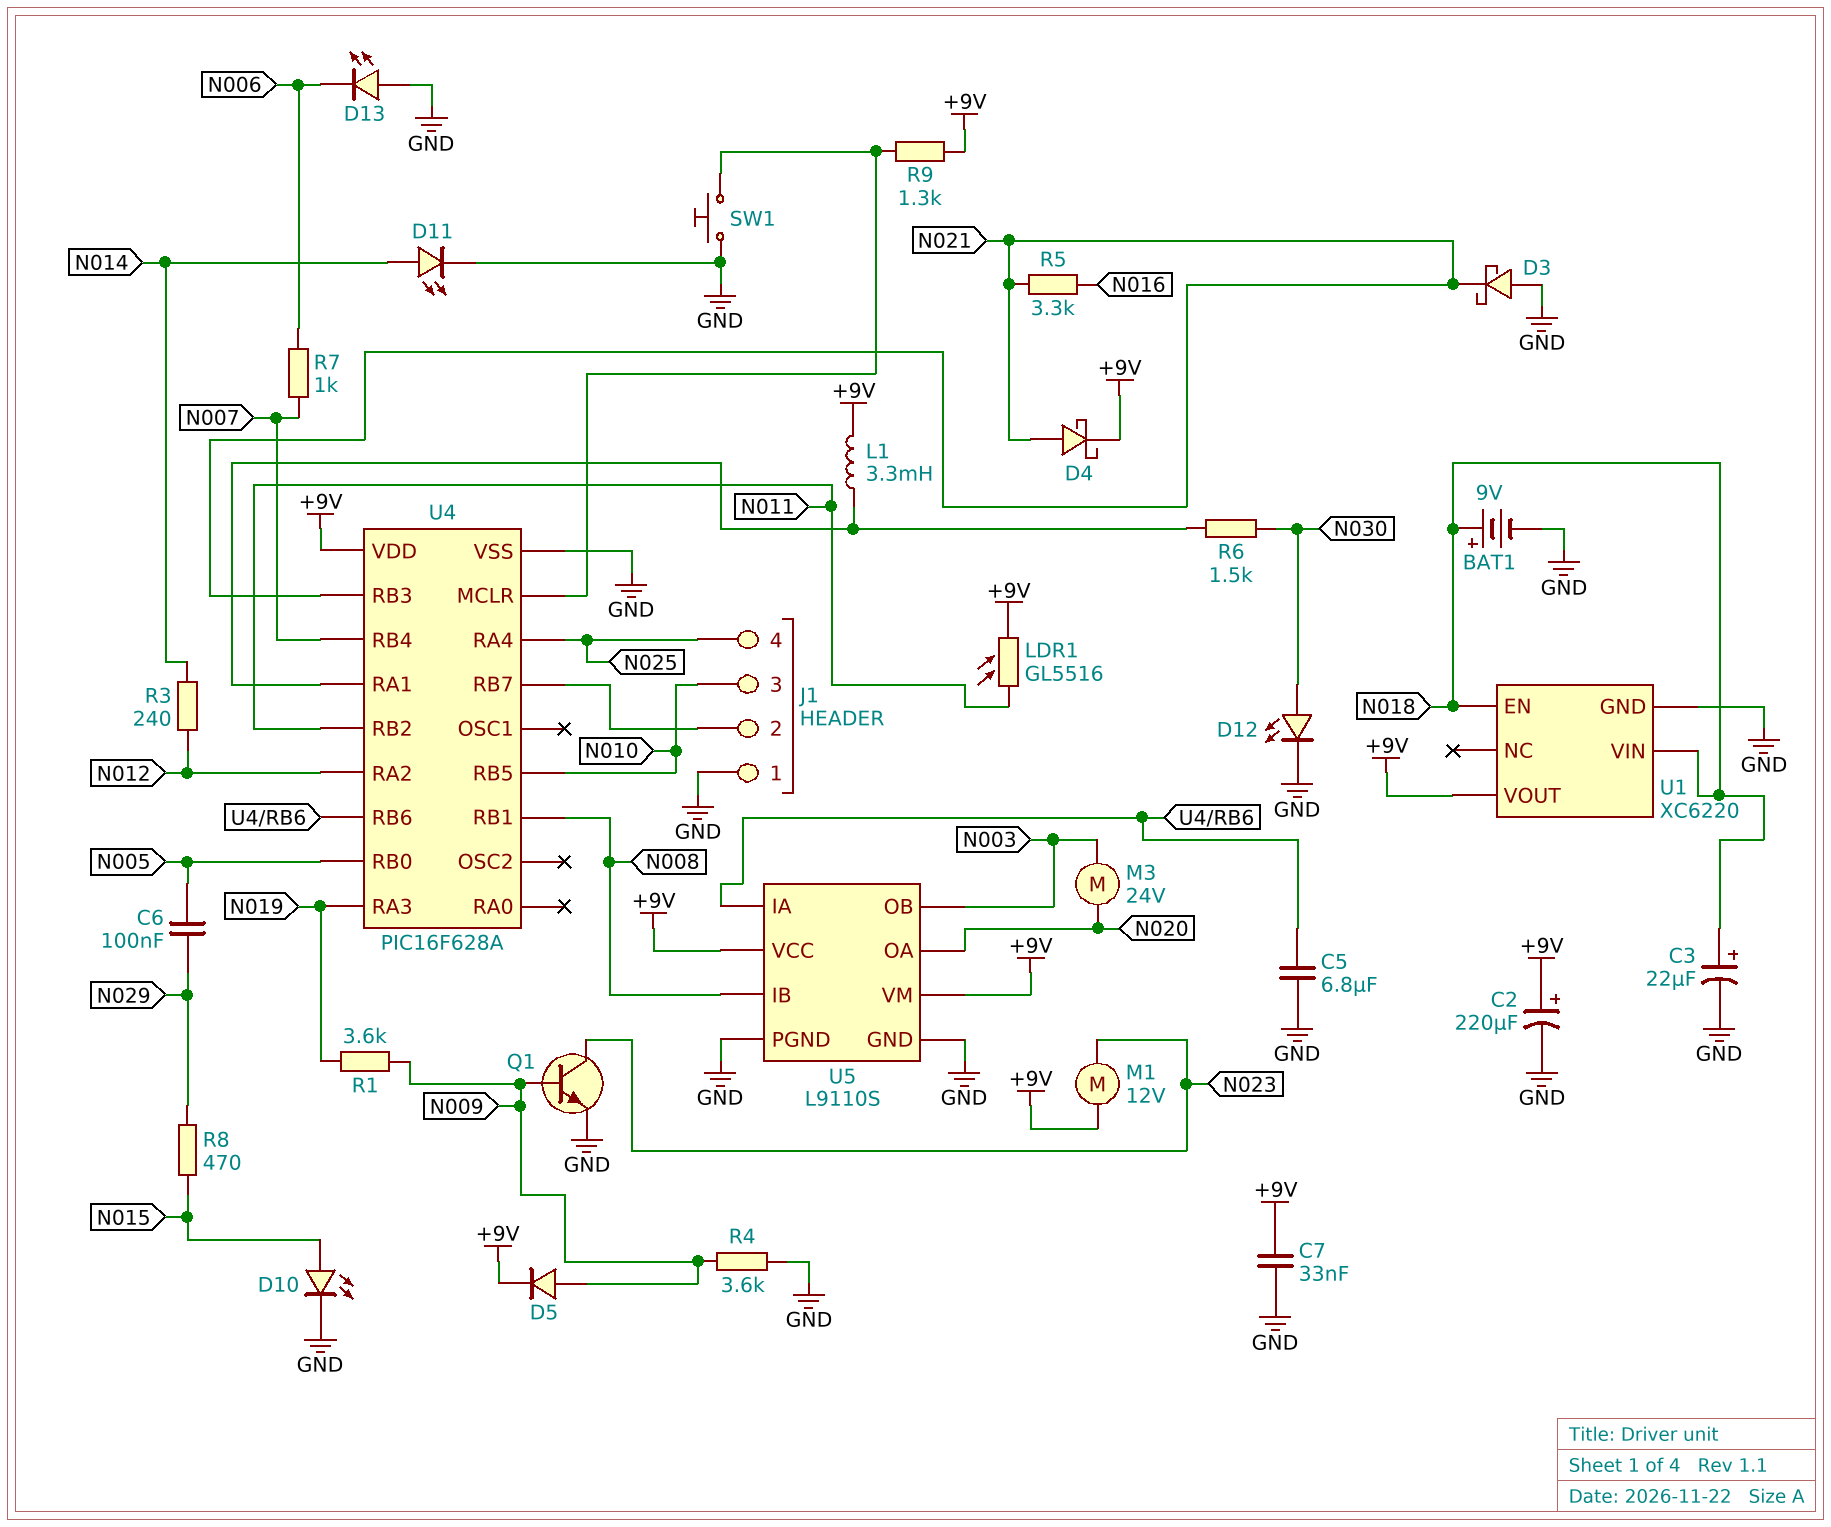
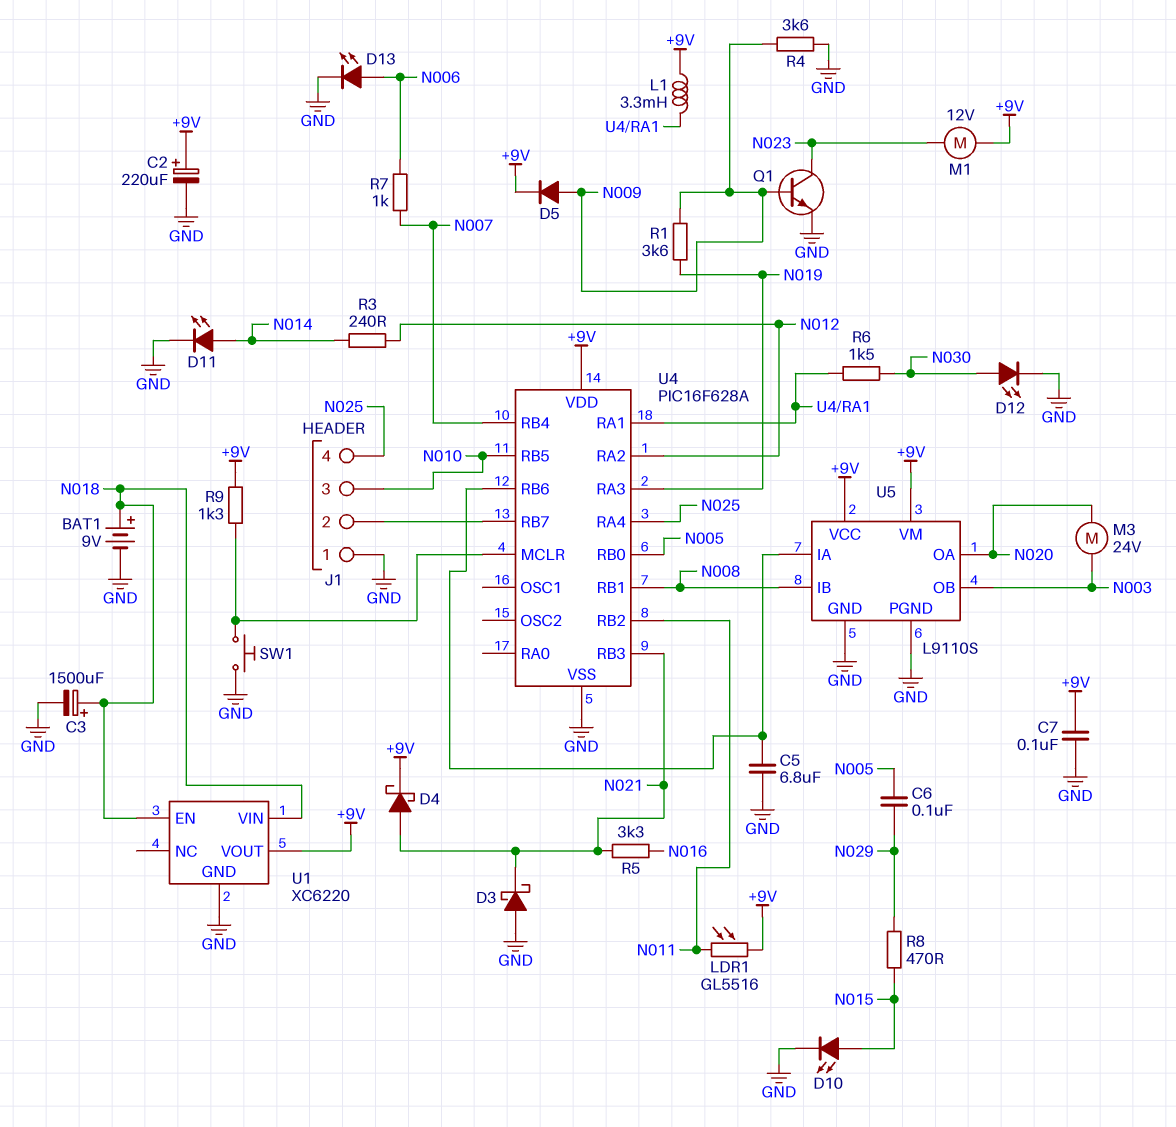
C3: 22uF (plus N018, minus GND) -> 1500uF (plus N018, minus GND)
C7: 33nF (+9V, GND) -> 100nF (+9V, GND)
D13: LED (A GND, K N006) -> LED (A N006, K GND)

